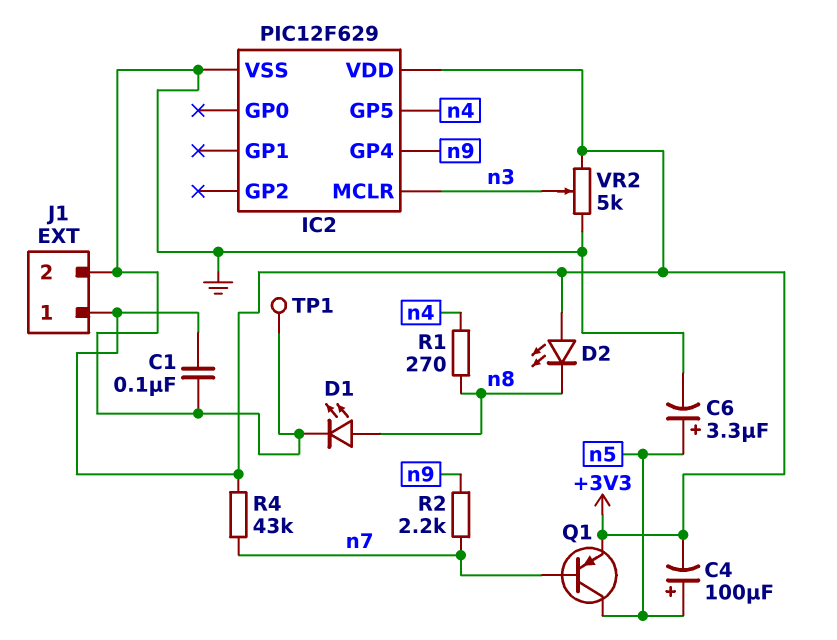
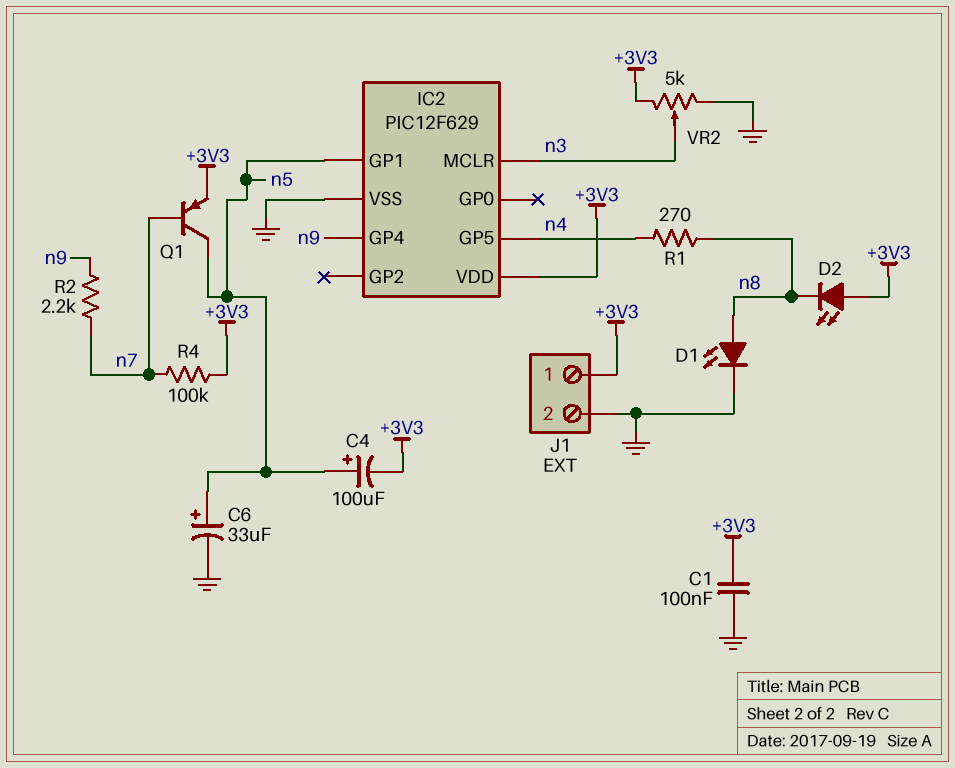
C6: 3.3uF (plus n5, minus GND) -> 33uF (plus n5, minus GND)
IC2 pin GP1: none -> n5
R4: 43k (+3V3, n7) -> 100k (+3V3, n7)
TP1: test point (GND) -> none

